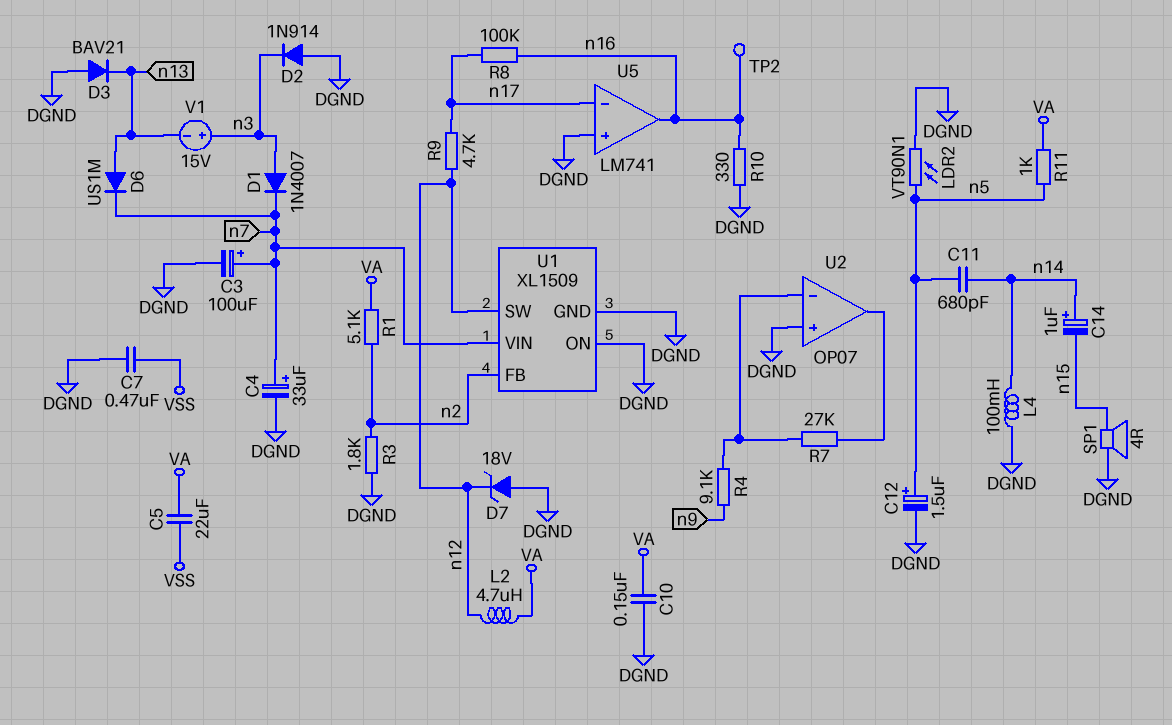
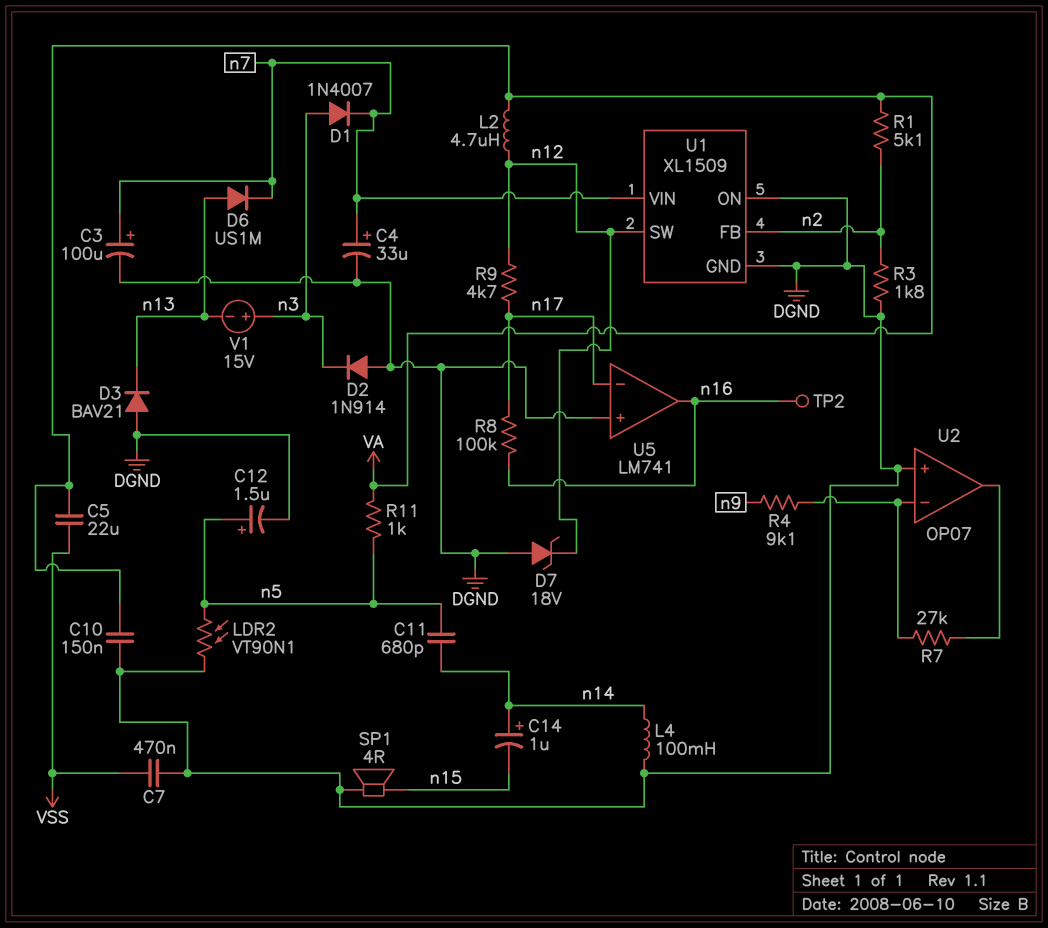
R10: 330 (DGND, n16) -> none

